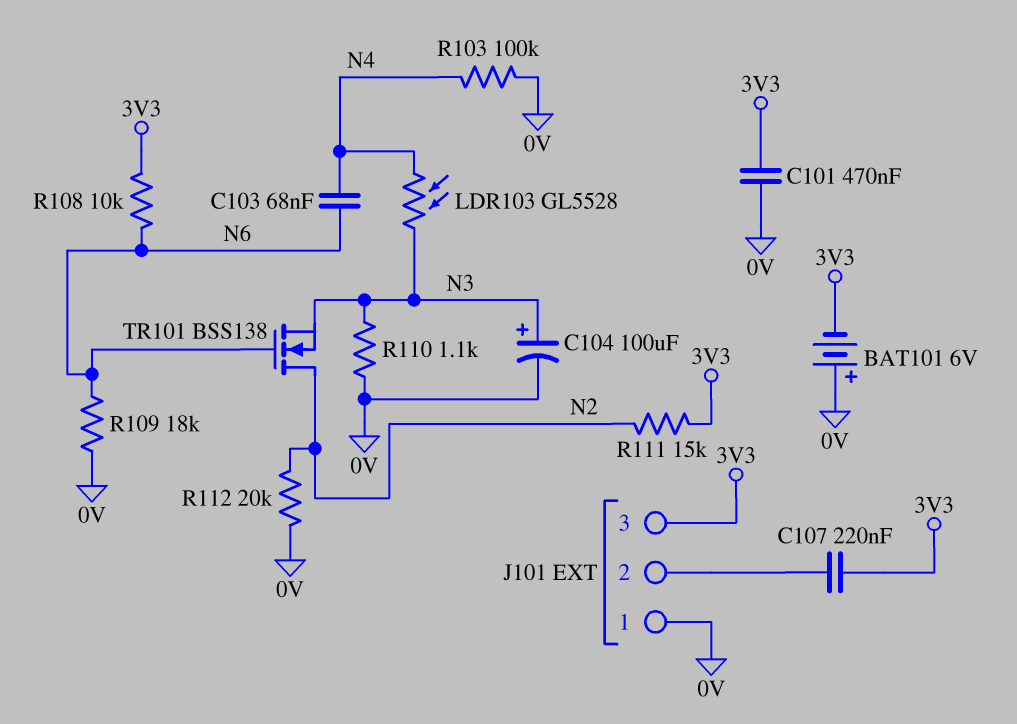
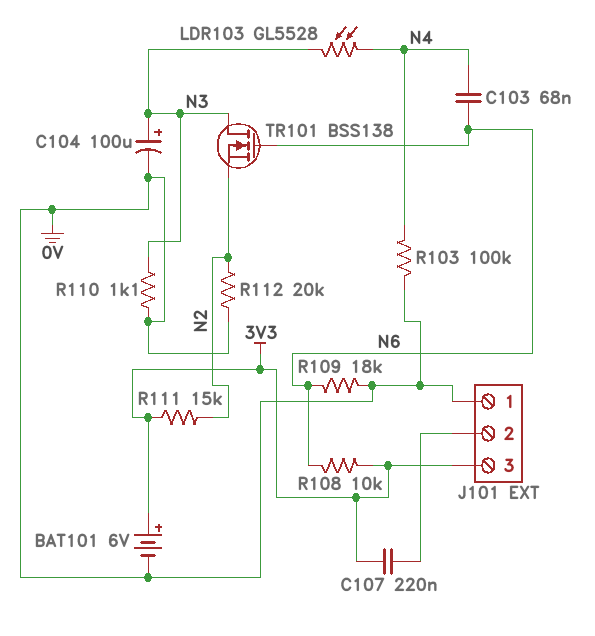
BAT101: 6V (plus 0V, minus 3V3) -> 6V (plus 3V3, minus 0V)
C101: 470nF (0V, 3V3) -> none
TR101: NMOS BSS138 (G N6, D N2, S N3) -> NMOS BSS138 (G N6, D N3, S N2)

